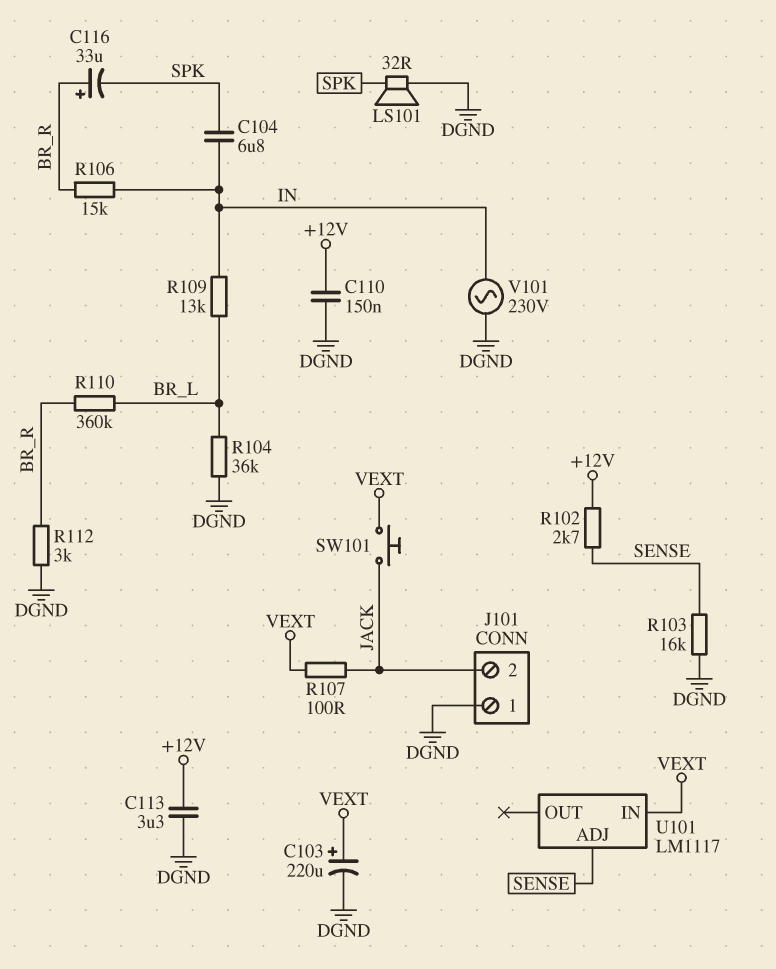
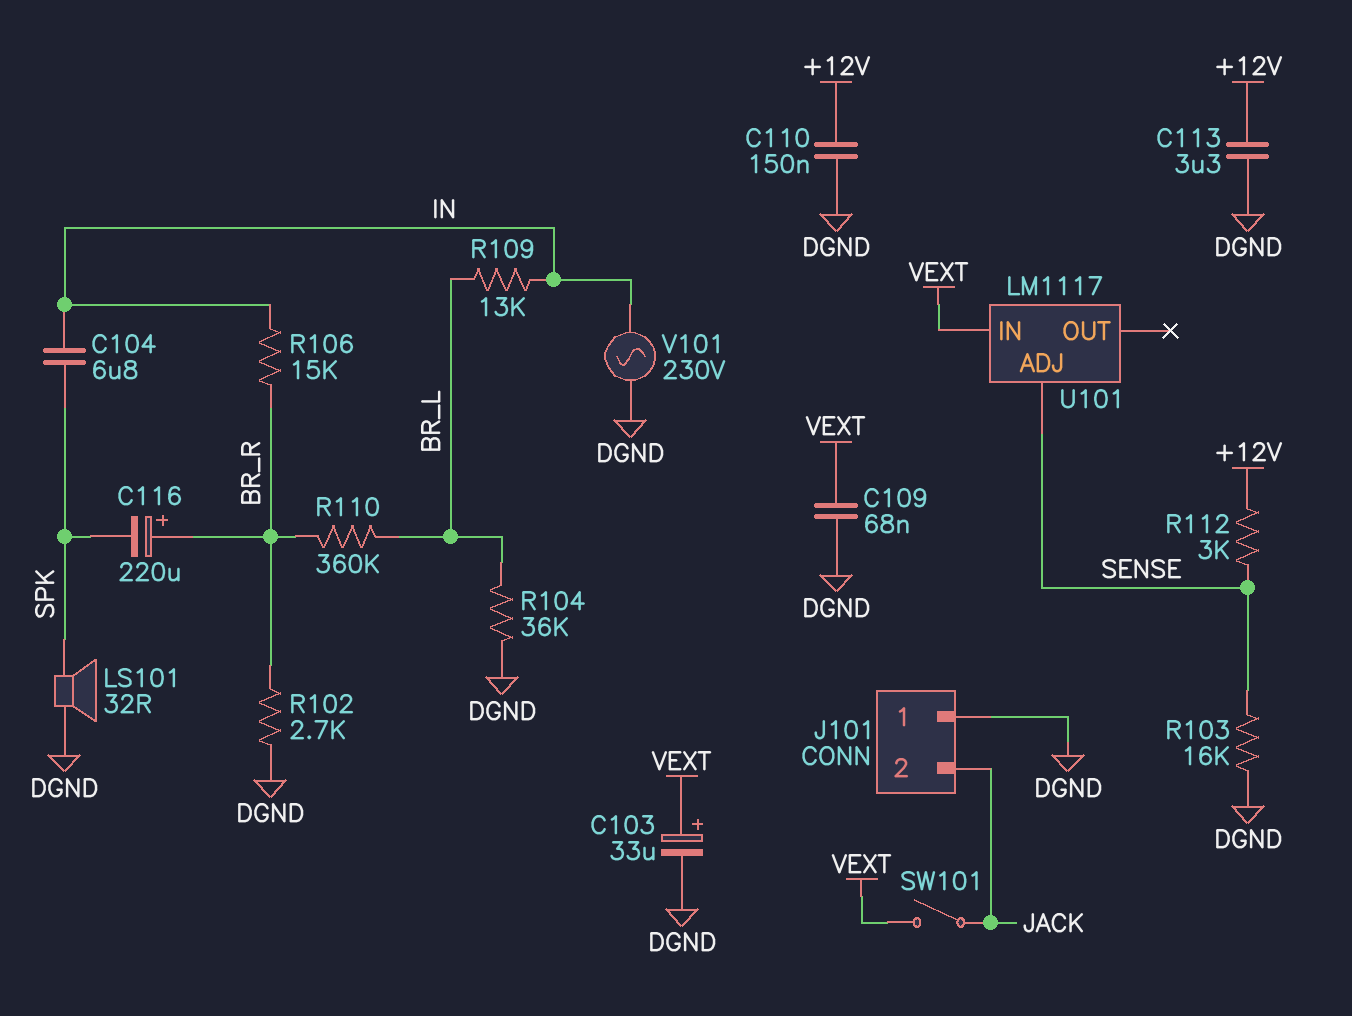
C103: 220uF (plus VEXT, minus DGND) -> 33uF (plus VEXT, minus DGND)
C109: none -> 68nF (DGND, VEXT)
C116: 33uF (plus BR_R, minus SPK) -> 220uF (plus BR_R, minus SPK)
R102: 2.7k (+12V, SENSE) -> 2.7k (BR_R, DGND)
R107: 100 (JACK, VEXT) -> none
R112: 3k (BR_R, DGND) -> 3k (+12V, SENSE)
SW101: button (JACK, VEXT) -> switch (JACK, VEXT)

